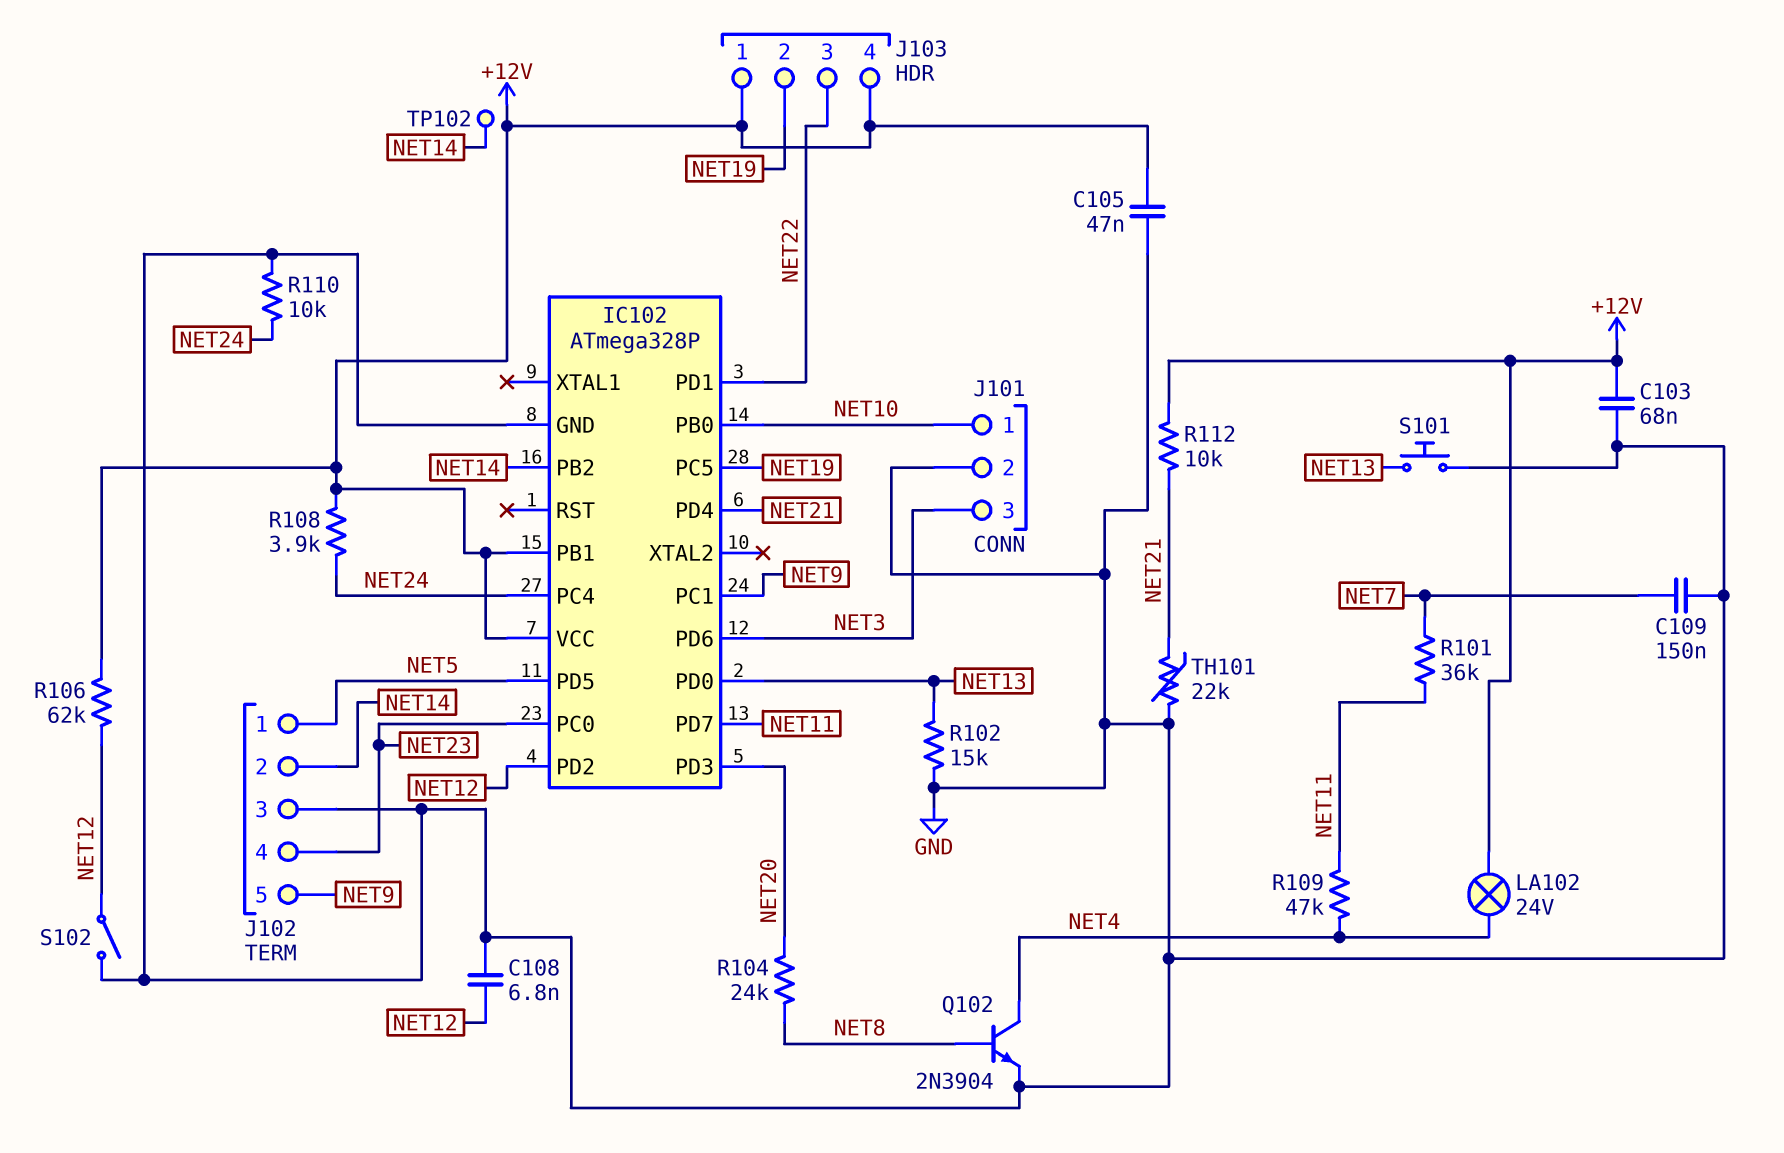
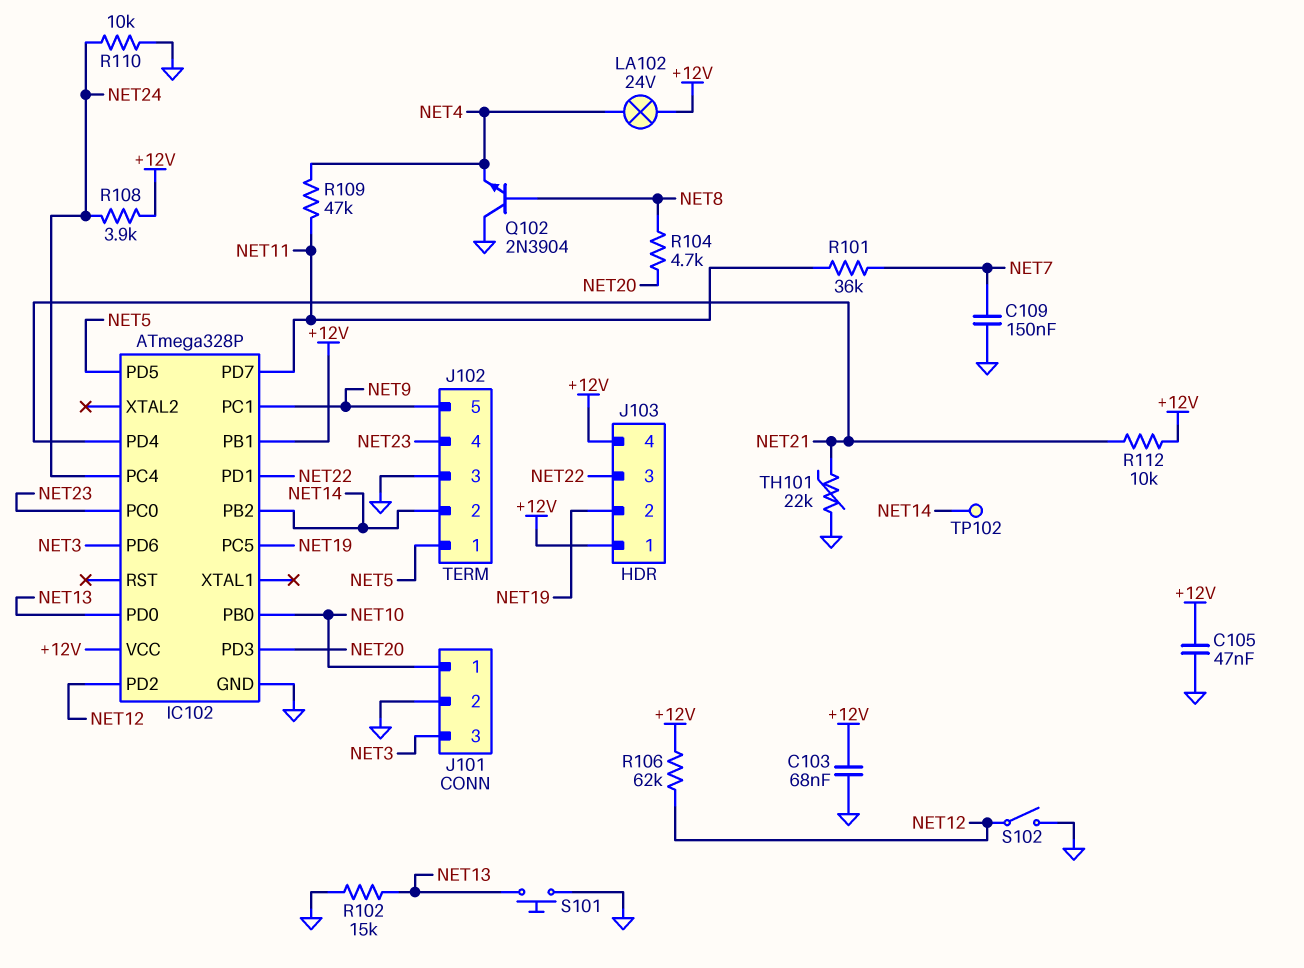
C108: 6.8nF (GND, NET12) -> none
Q102: NPN 2N3904 (B NET8, C NET4, E GND) -> NPN 2N3904 (B NET8, C GND, E NET4)
R104: 24k (NET8, NET20) -> 4.7k (NET8, NET20)

